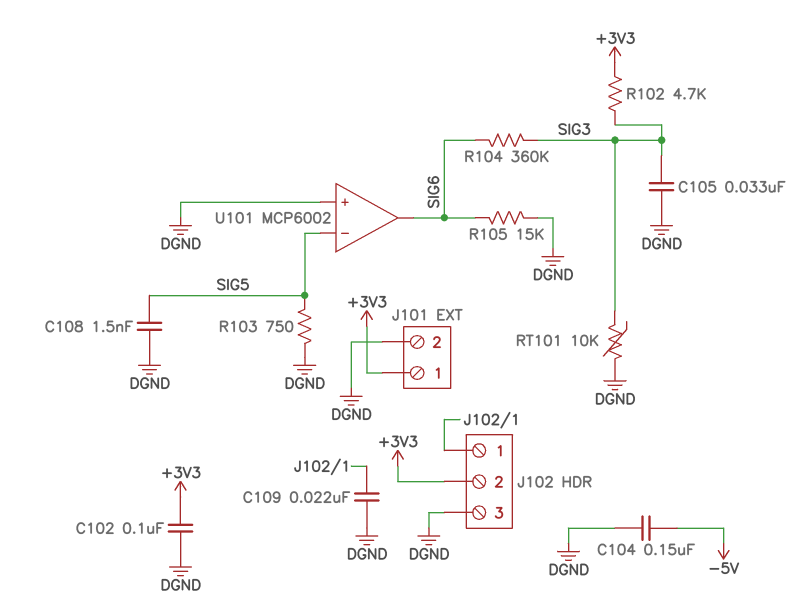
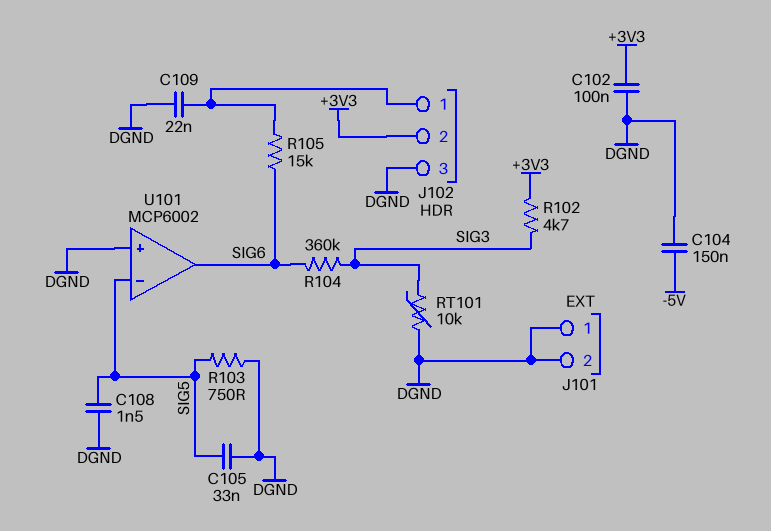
C105: 33nF (DGND, SIG3) -> 33nF (DGND, SIG5)
J101 pin 1: +3V3 -> DGND
R105: 15k (DGND, SIG6) -> 15k (J102/1, SIG6)

